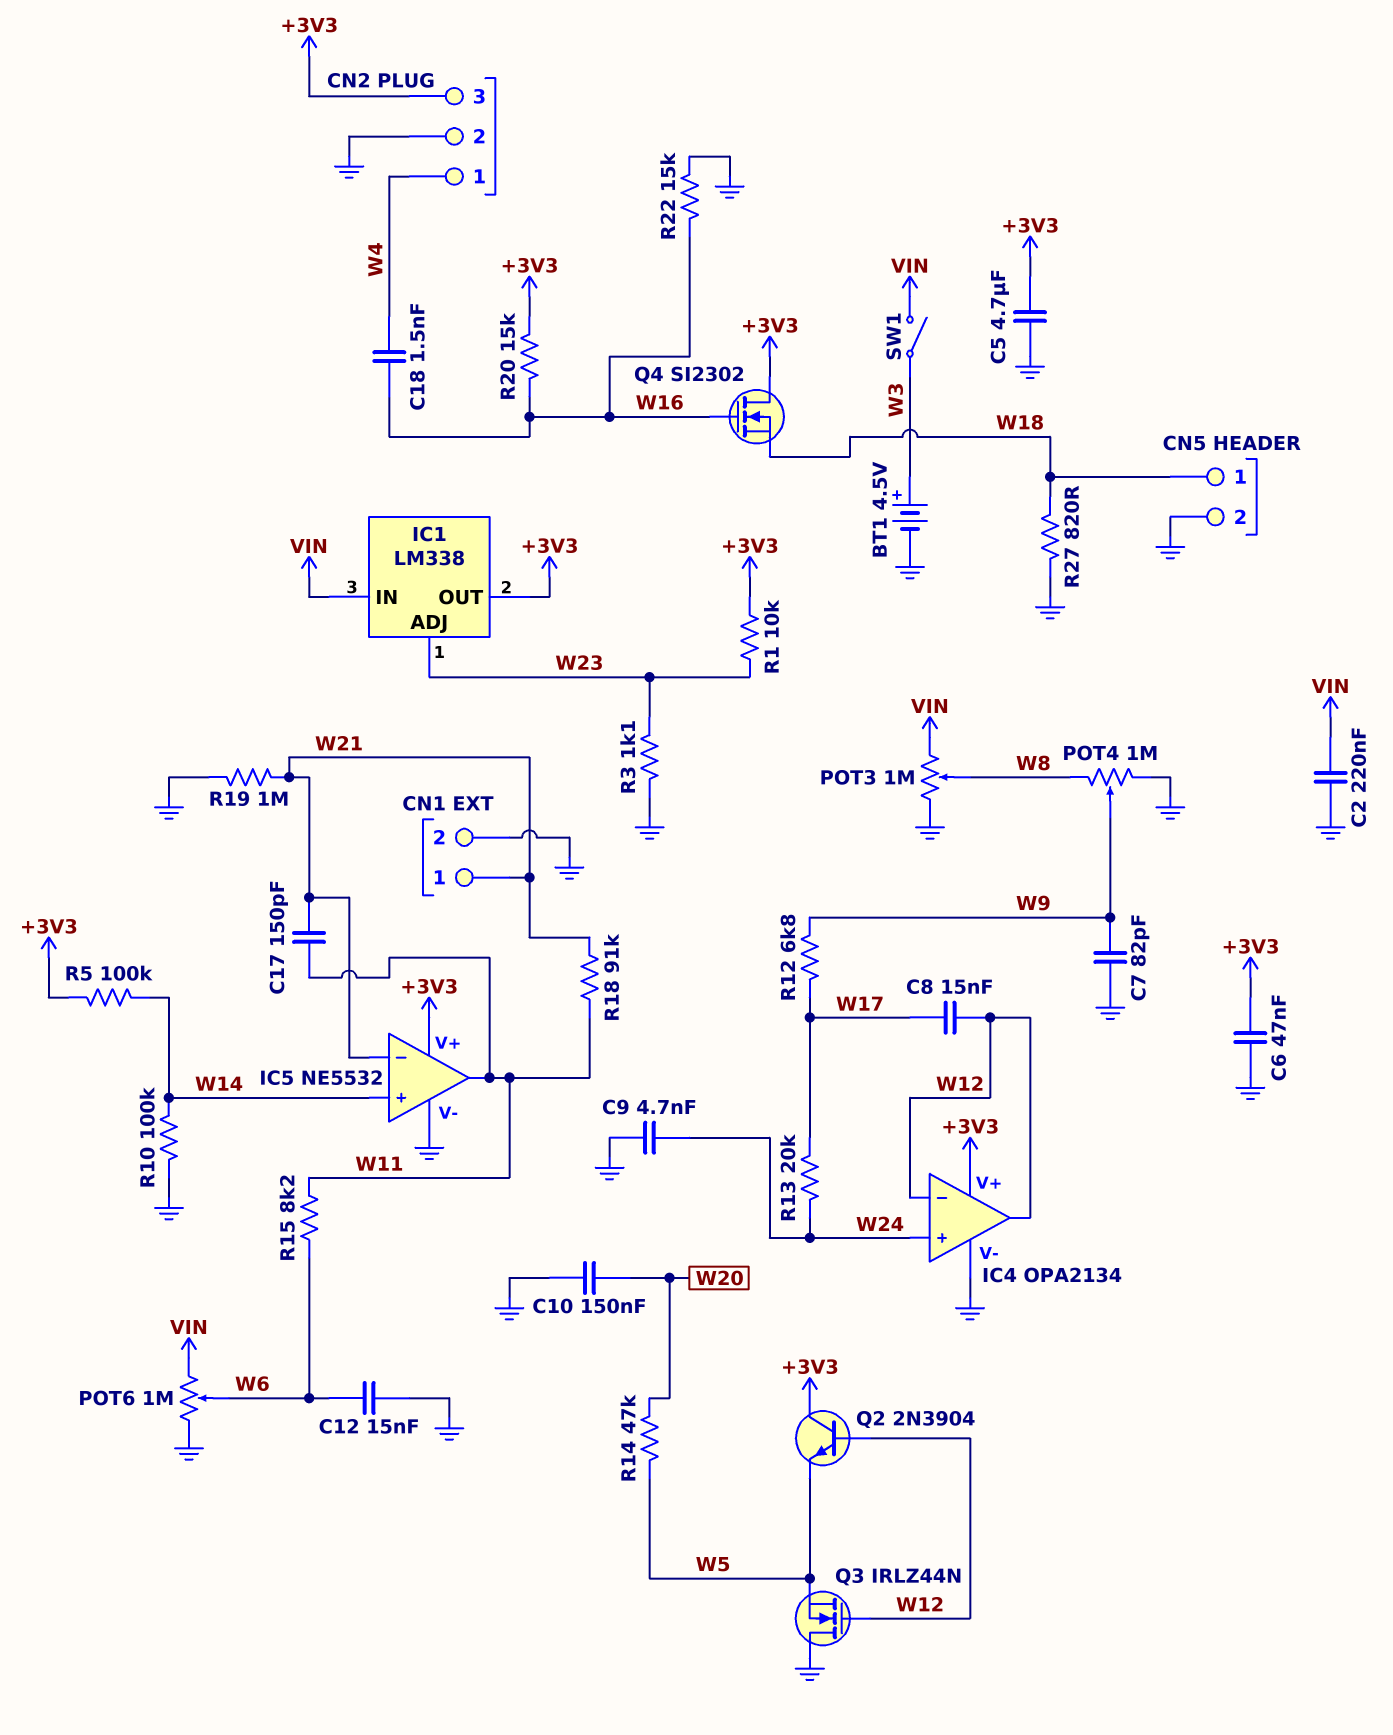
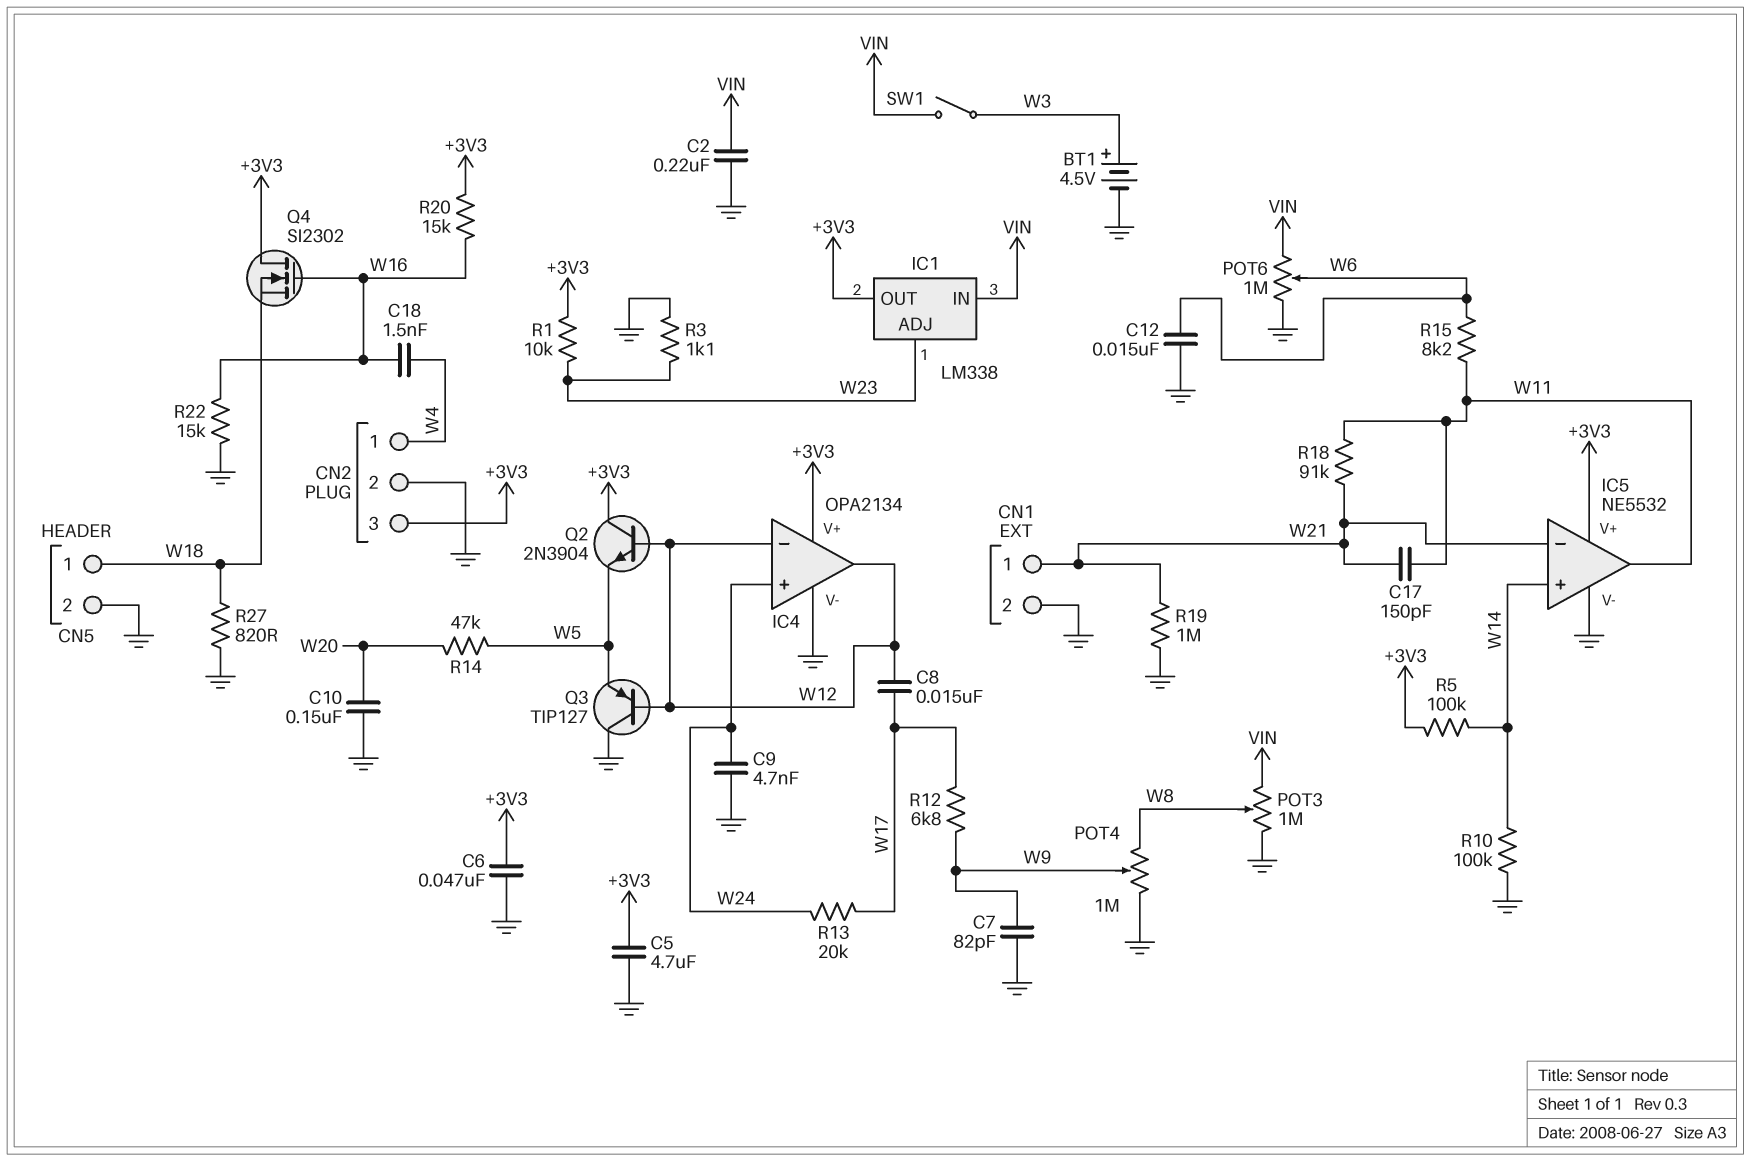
Q3: NMOS IRLZ44N (G W12, D GND, S W5) -> PNP TIP127 (B W12, C GND, E W5)

